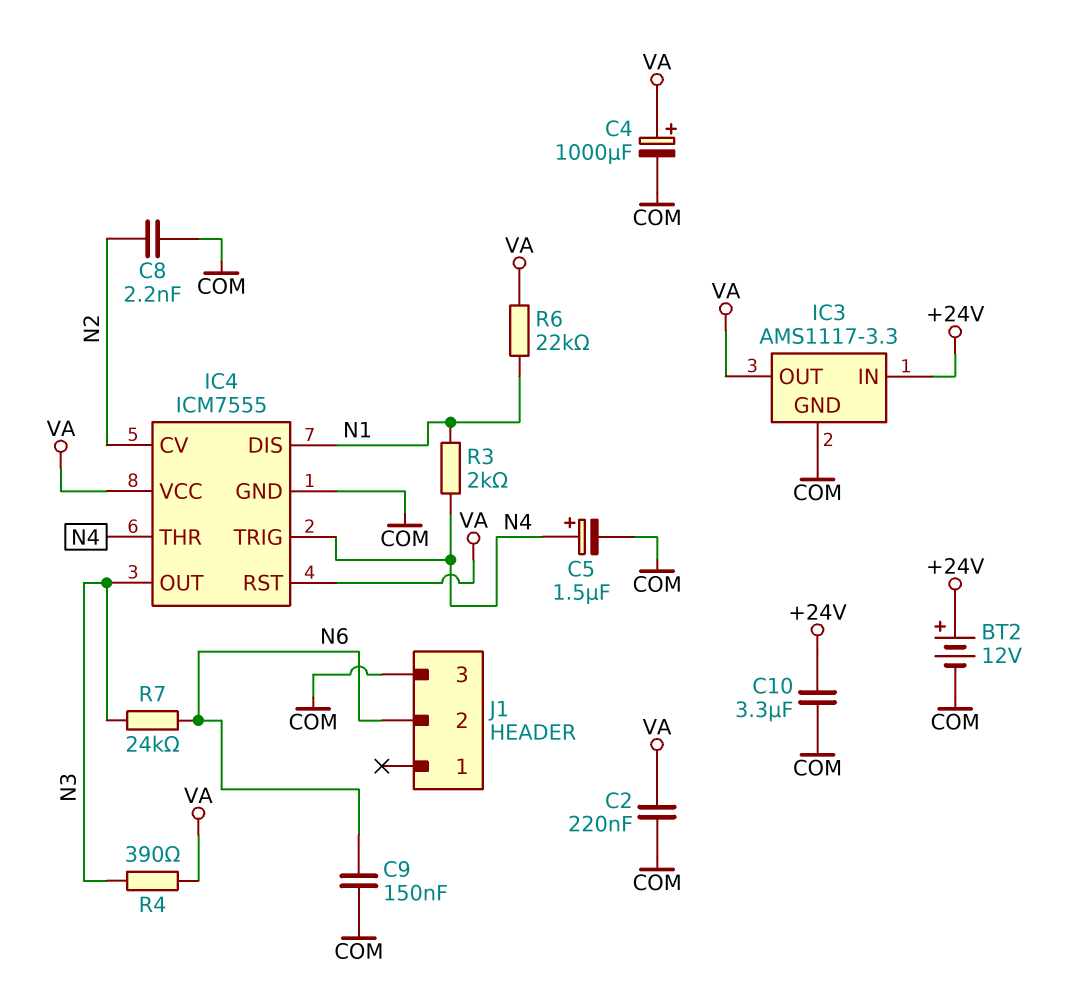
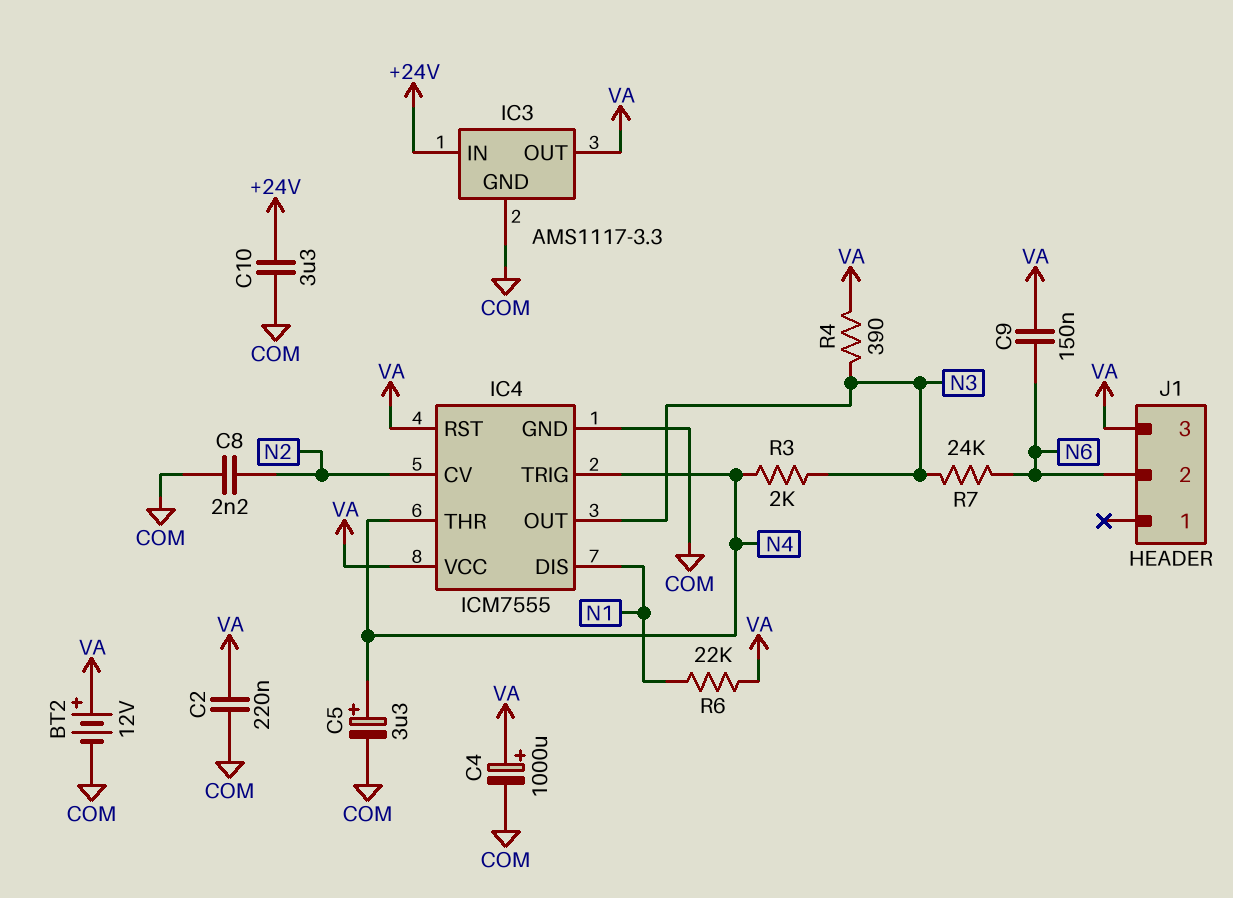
BT2: 12V (plus +24V, minus COM) -> 12V (plus VA, minus COM)
C5: 1.5uF (plus N4, minus COM) -> 3.3uF (plus N4, minus COM)
C9: 150nF (COM, N6) -> 150nF (N6, VA)
J1 pin 3: COM -> VA
R3: 2k (N1, N4) -> 2k (N3, N4)

